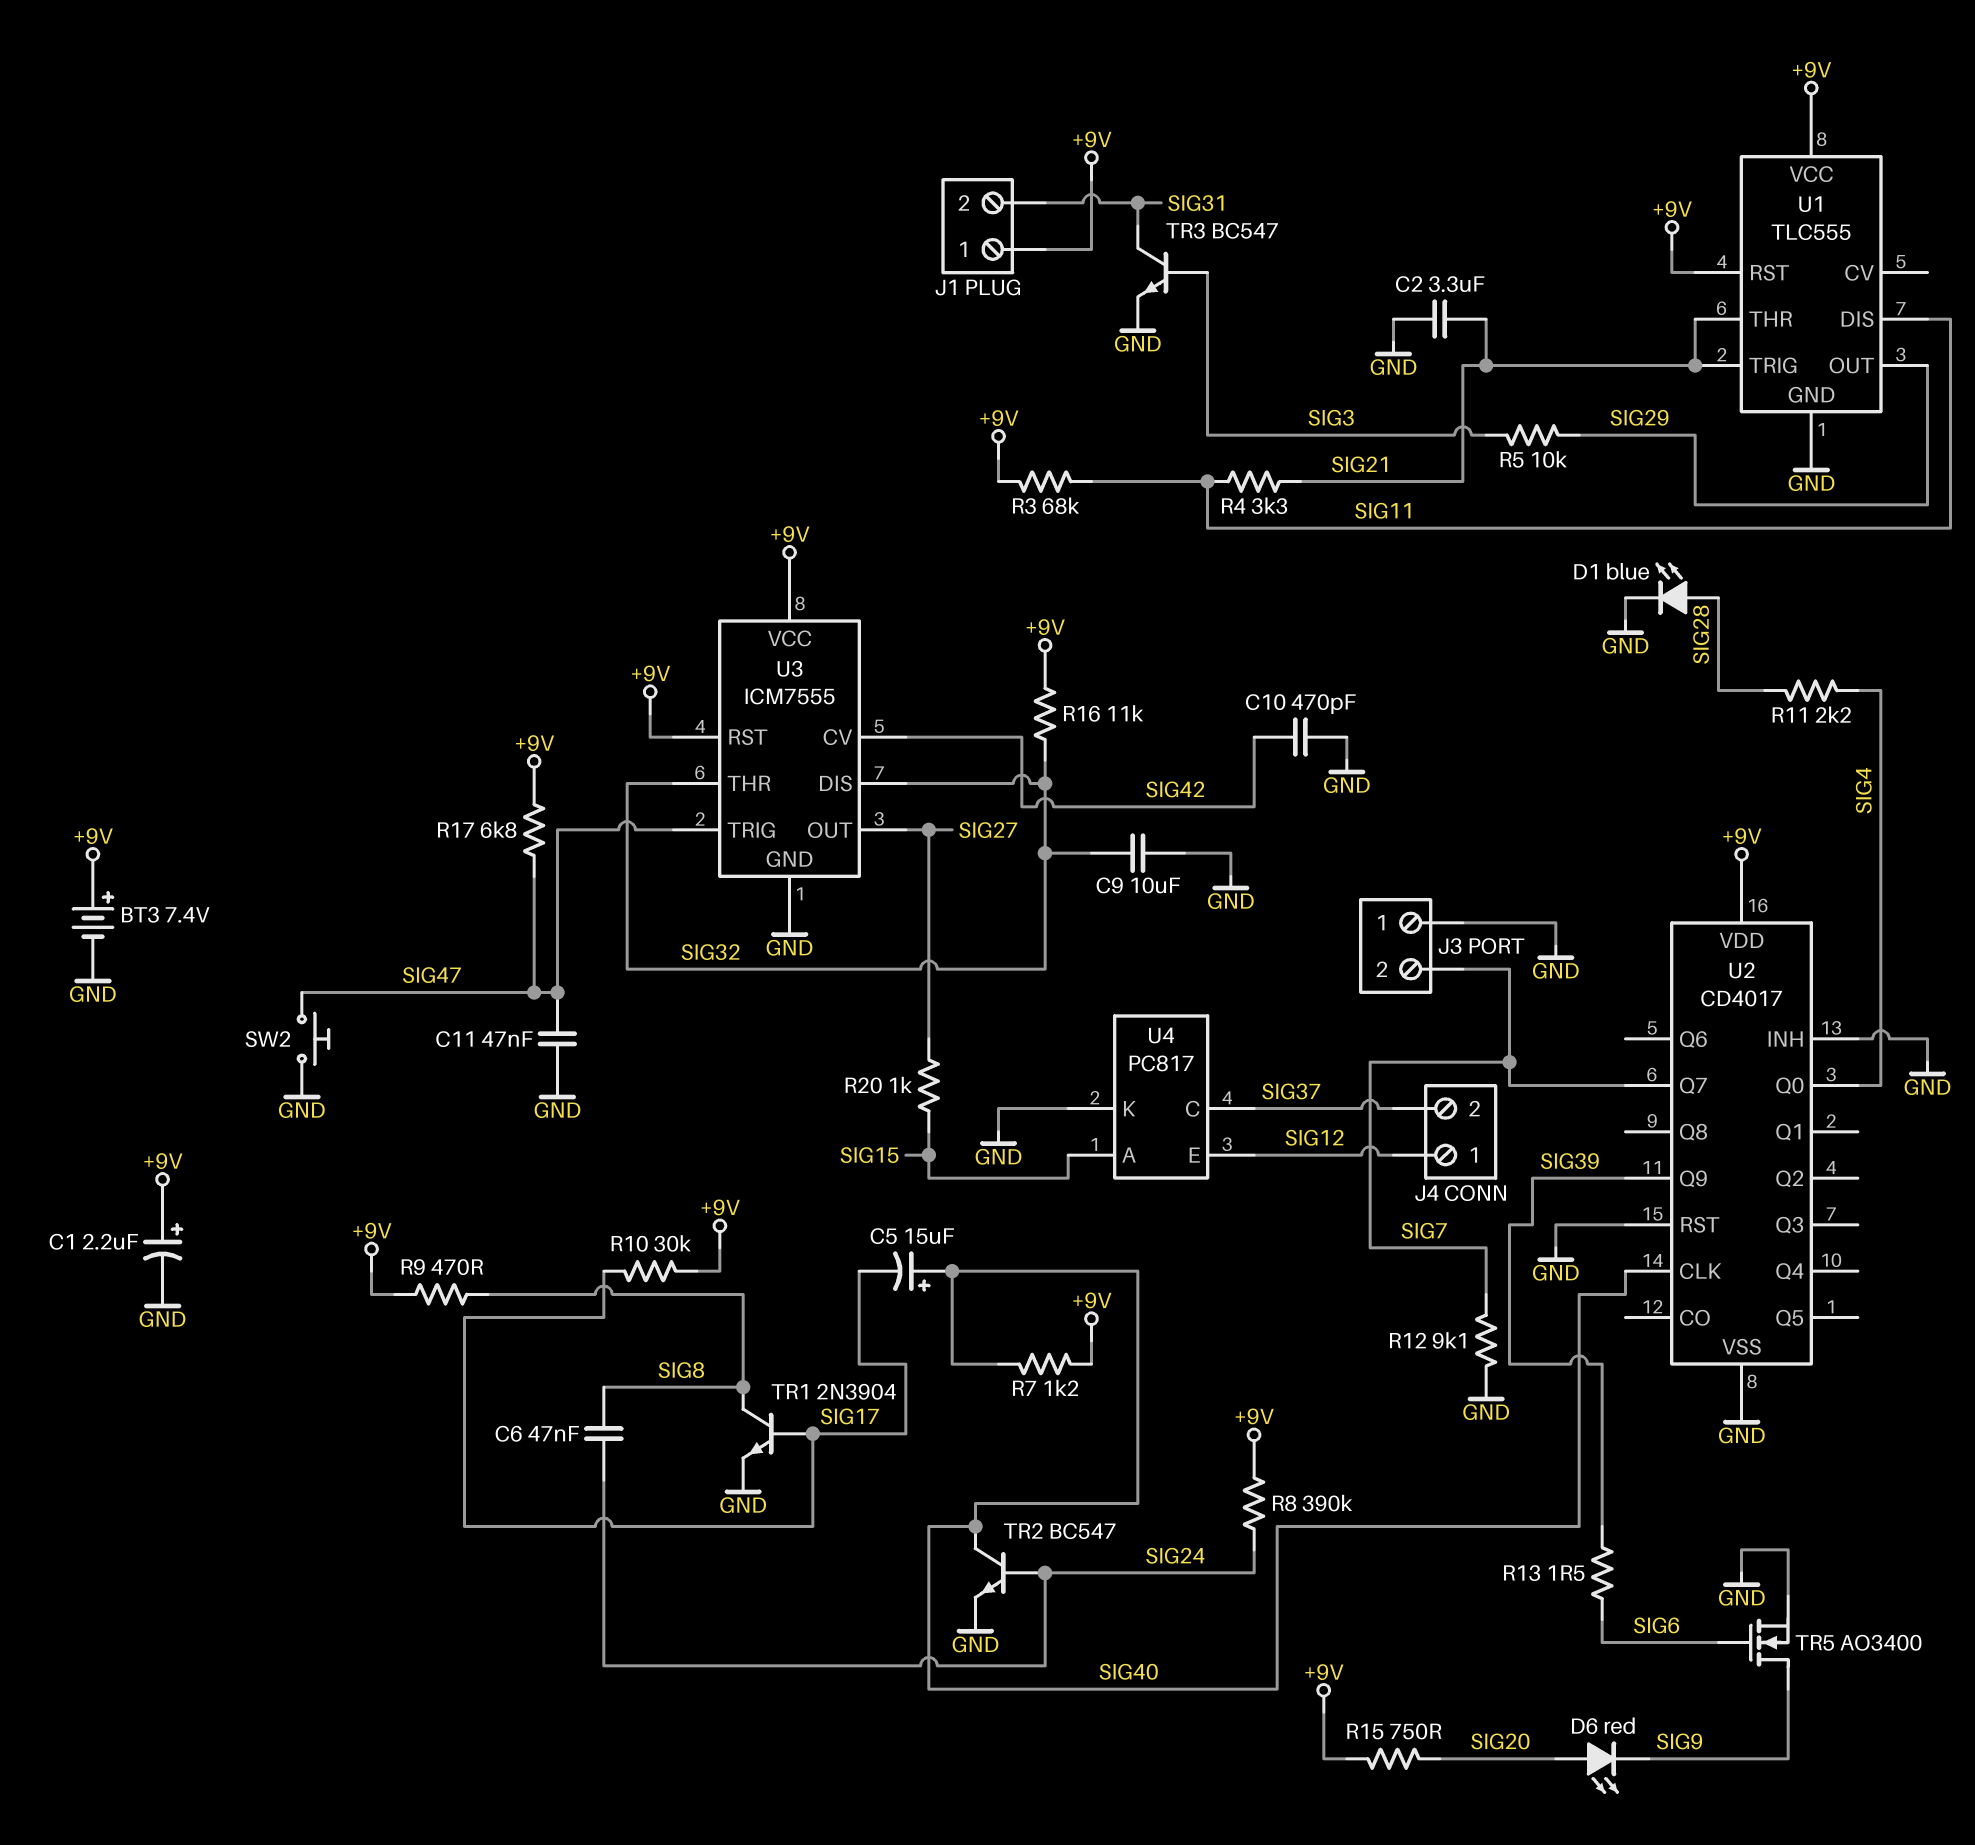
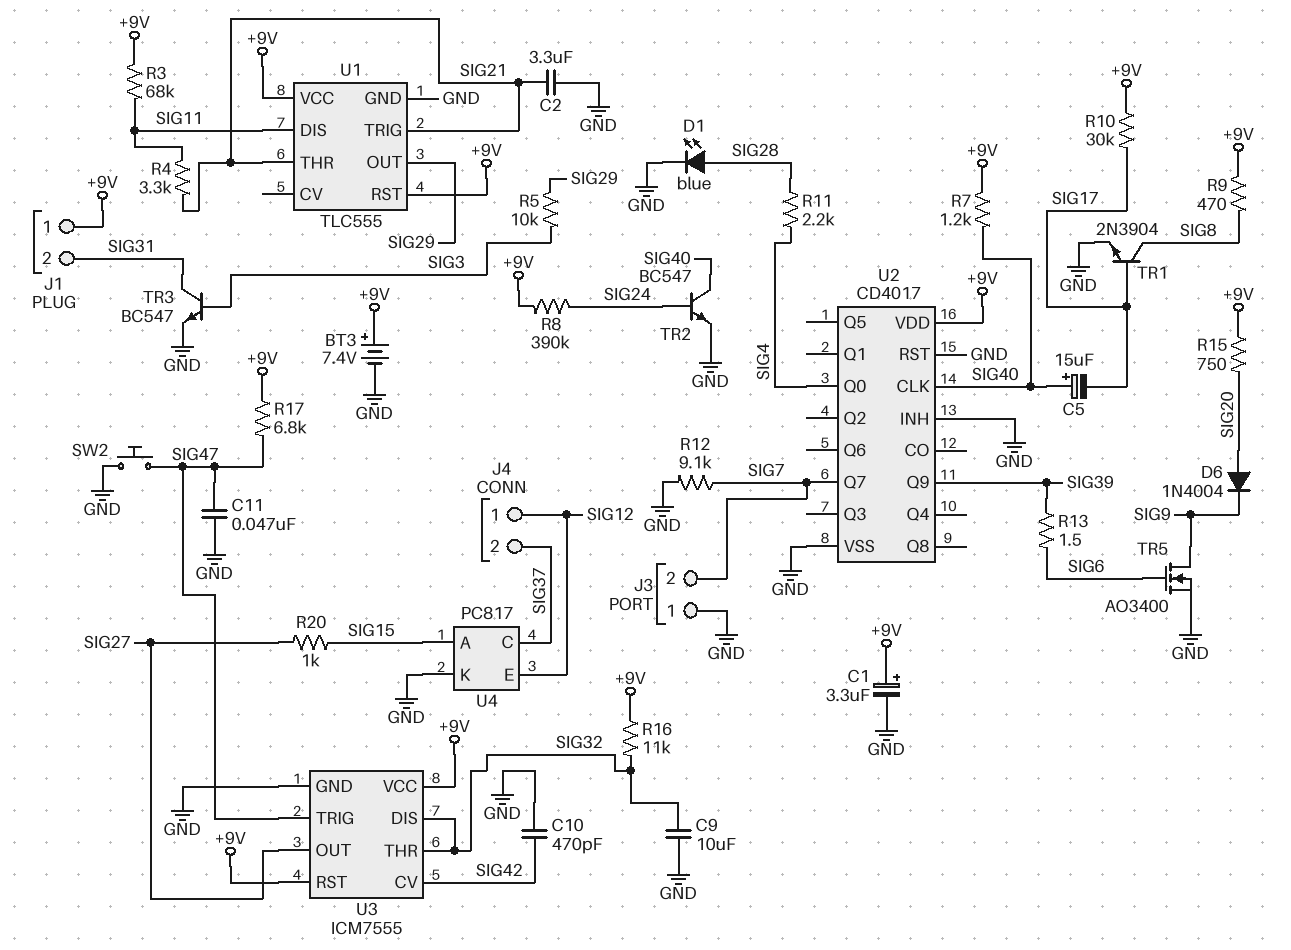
C1: 2.2uF (plus +9V, minus GND) -> 3.3uF (plus +9V, minus GND)
C6: 47nF (SIG8, SIG24) -> none
D6: LED red (A SIG20, K SIG9) -> diode 1N4004 (A SIG20, K SIG9)

